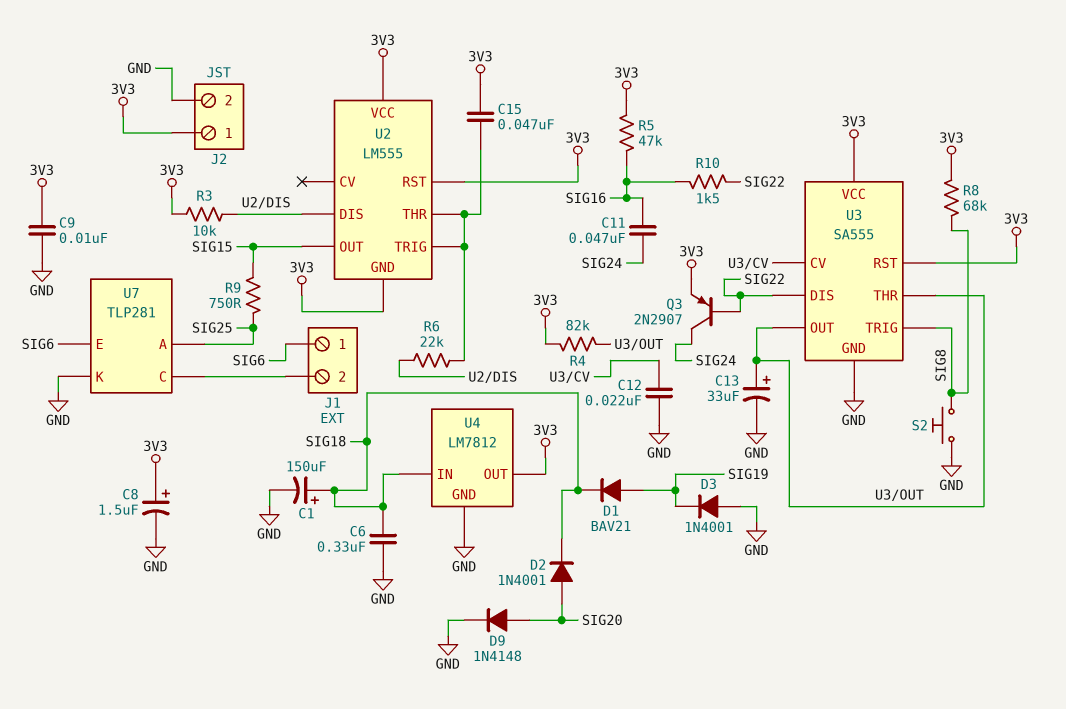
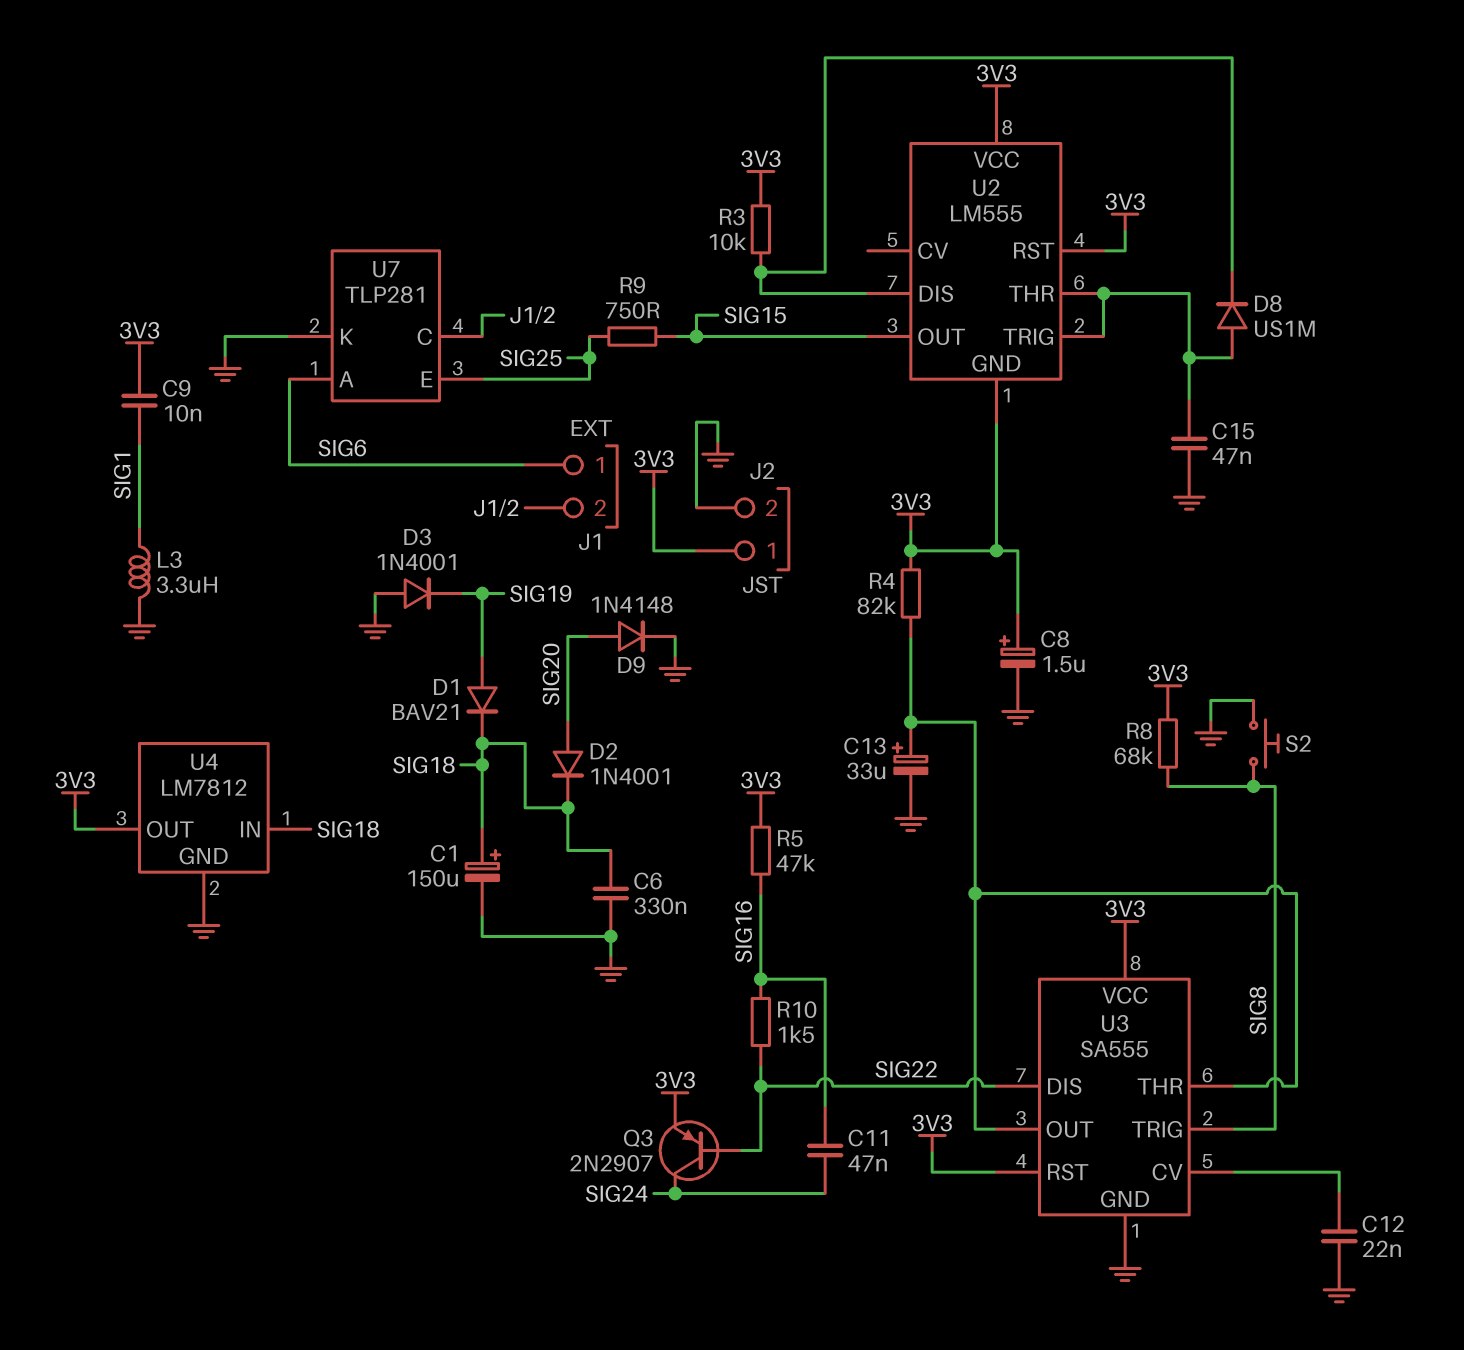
C9: 10nF (3V3, GND) -> 10nF (3V3, SIG1)
C15: 47nF (3V3, U2/THR) -> 47nF (GND, U2/THR)
D8: none -> diode US1M (A U2/THR, K U2/DIS)
L3: none -> 3.3uH (GND, SIG1)
R6: 22k (U2/DIS, U2/THR) -> none
U7 pin A: SIG25 -> SIG6
U7 pin E: SIG6 -> SIG25

